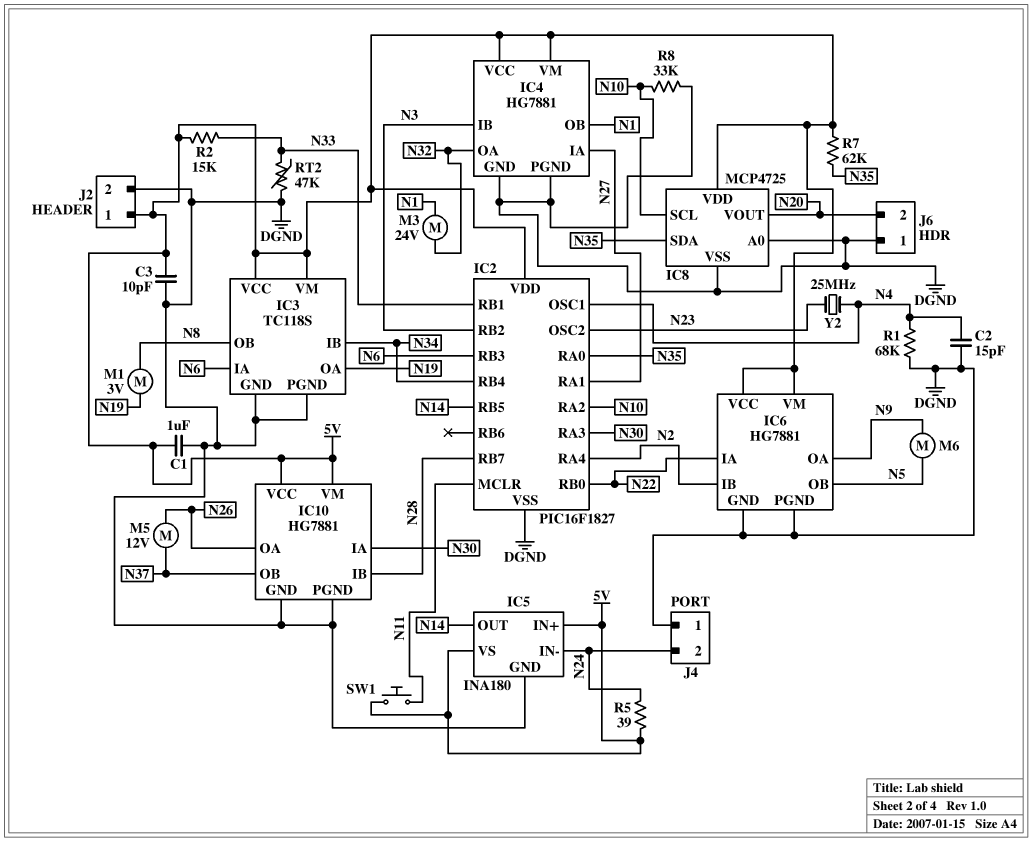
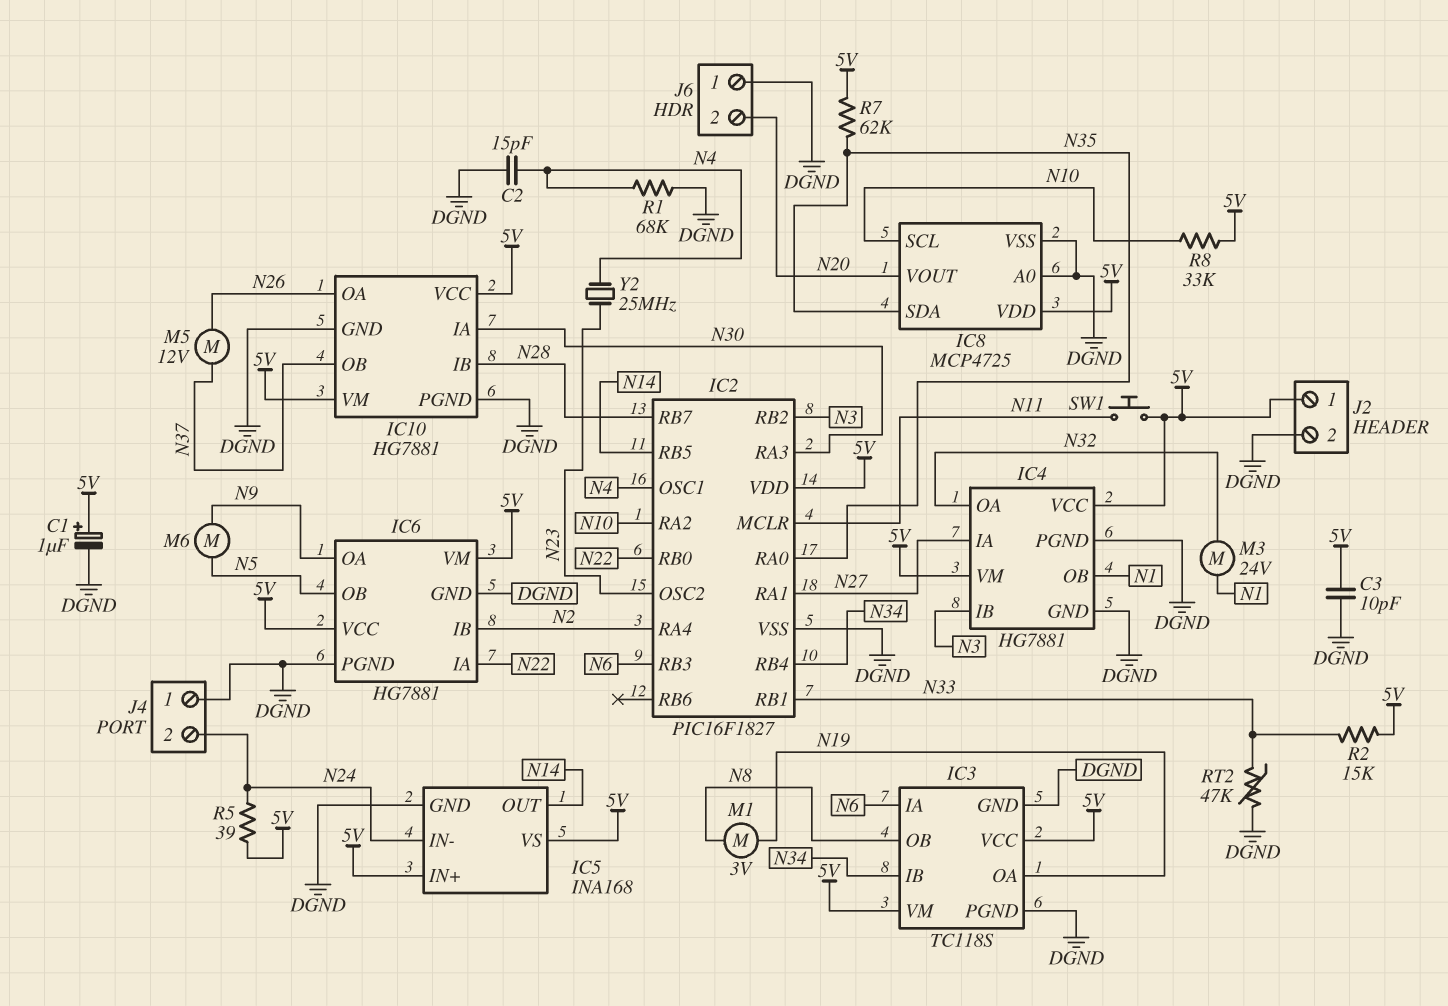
C1: 1uF (5V, DGND) -> 1uF (plus 5V, minus DGND)
IC5: INA180 -> INA168
R8: 33k (DGND, N10) -> 33k (5V, N10)

